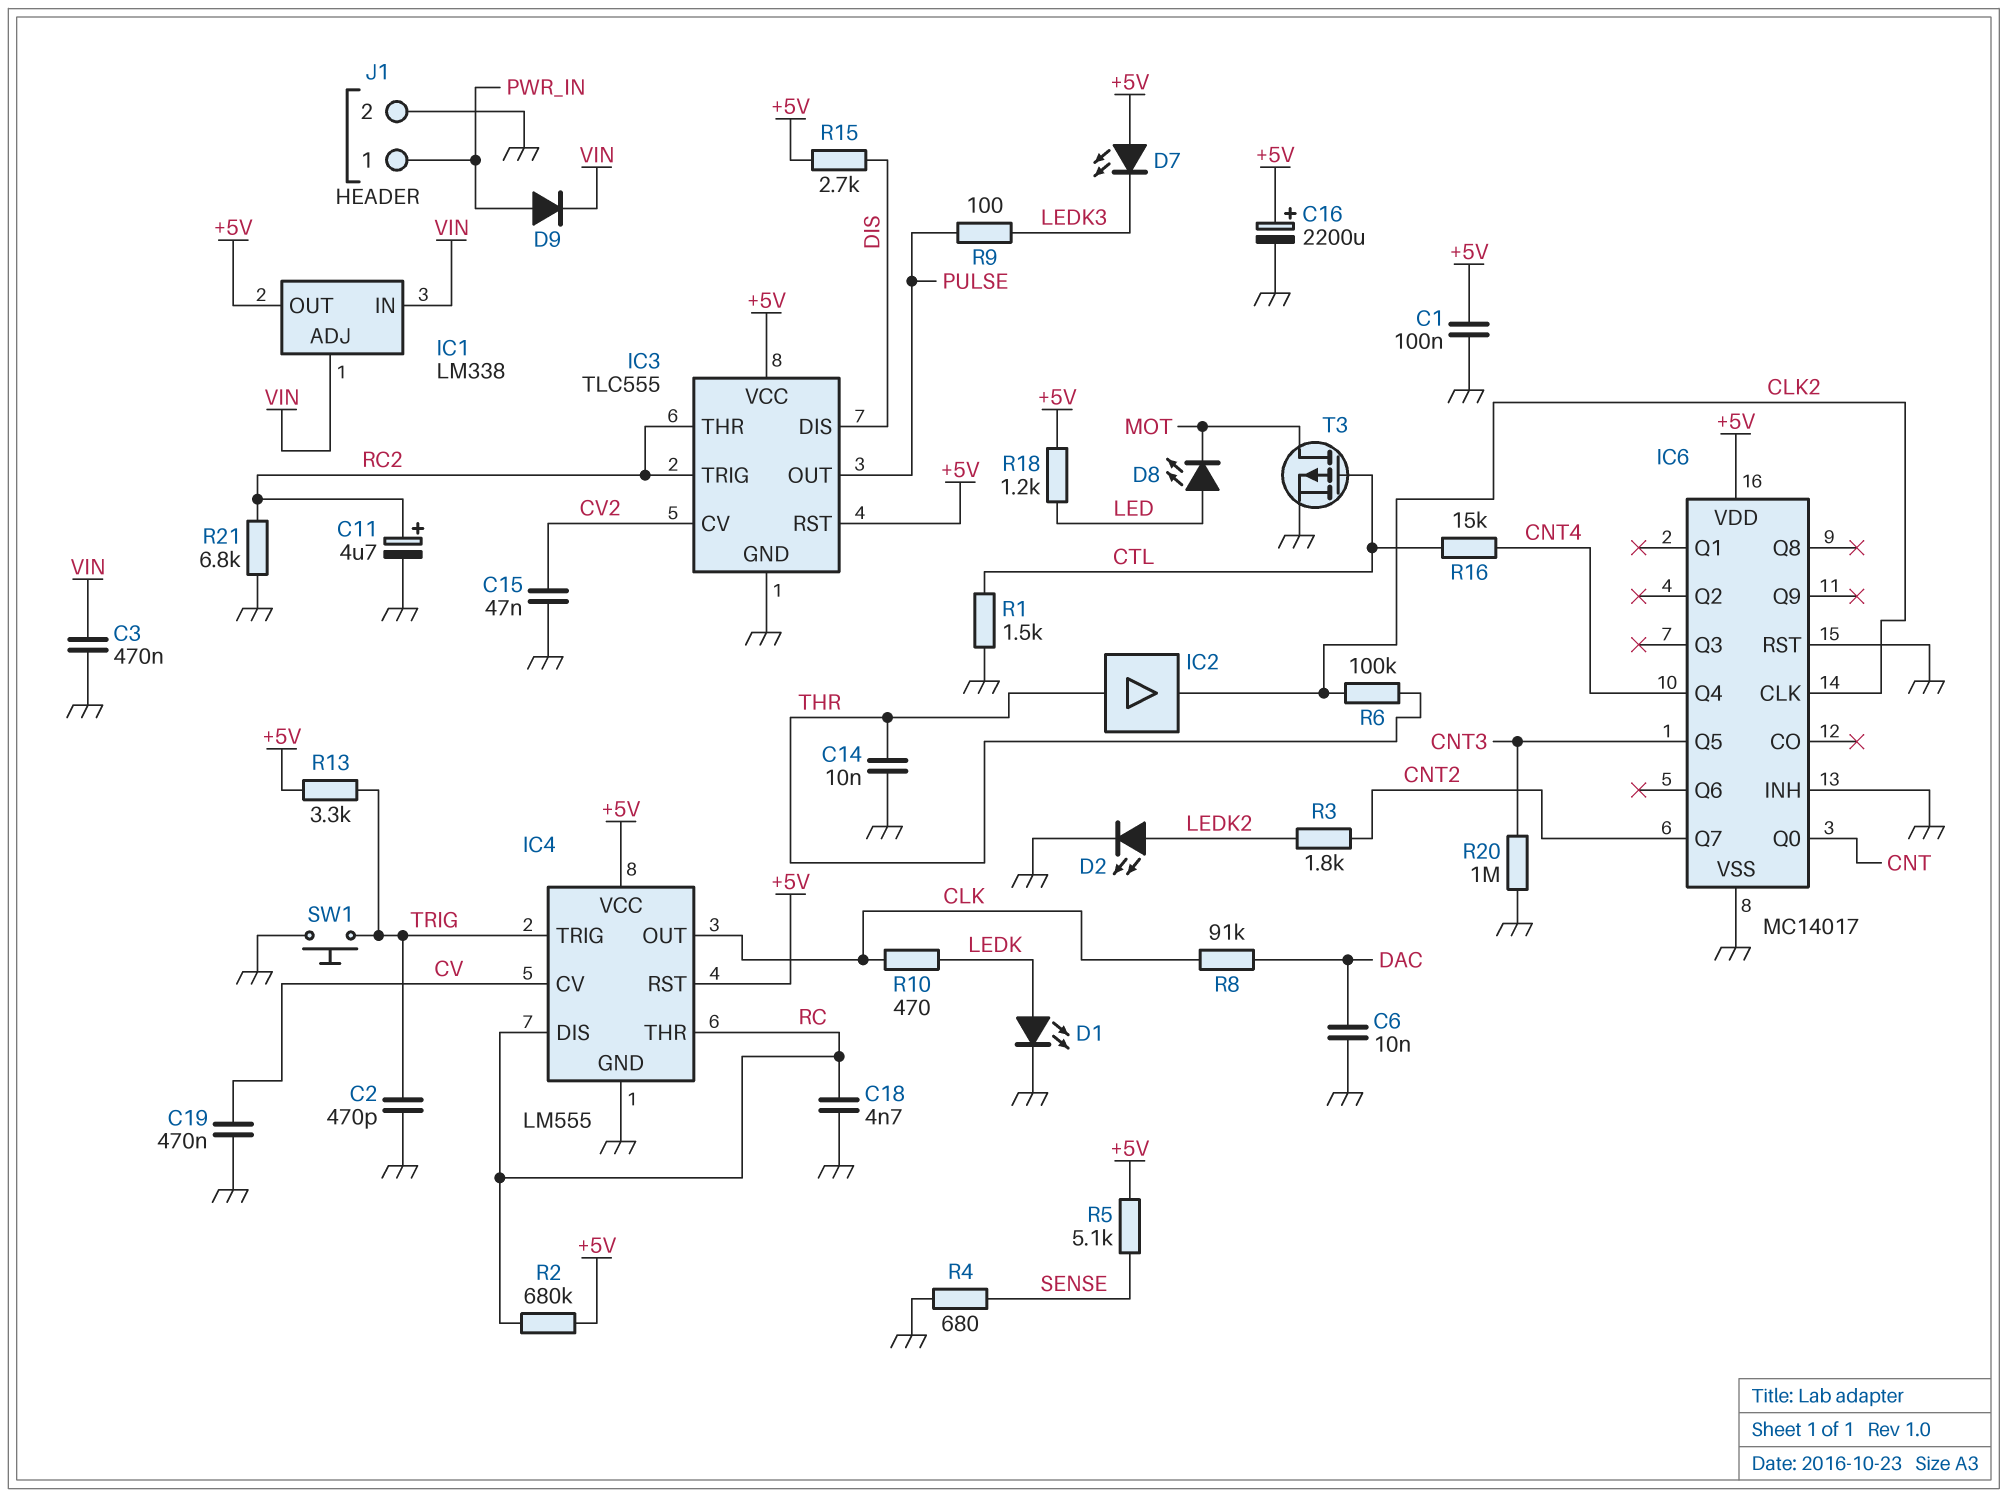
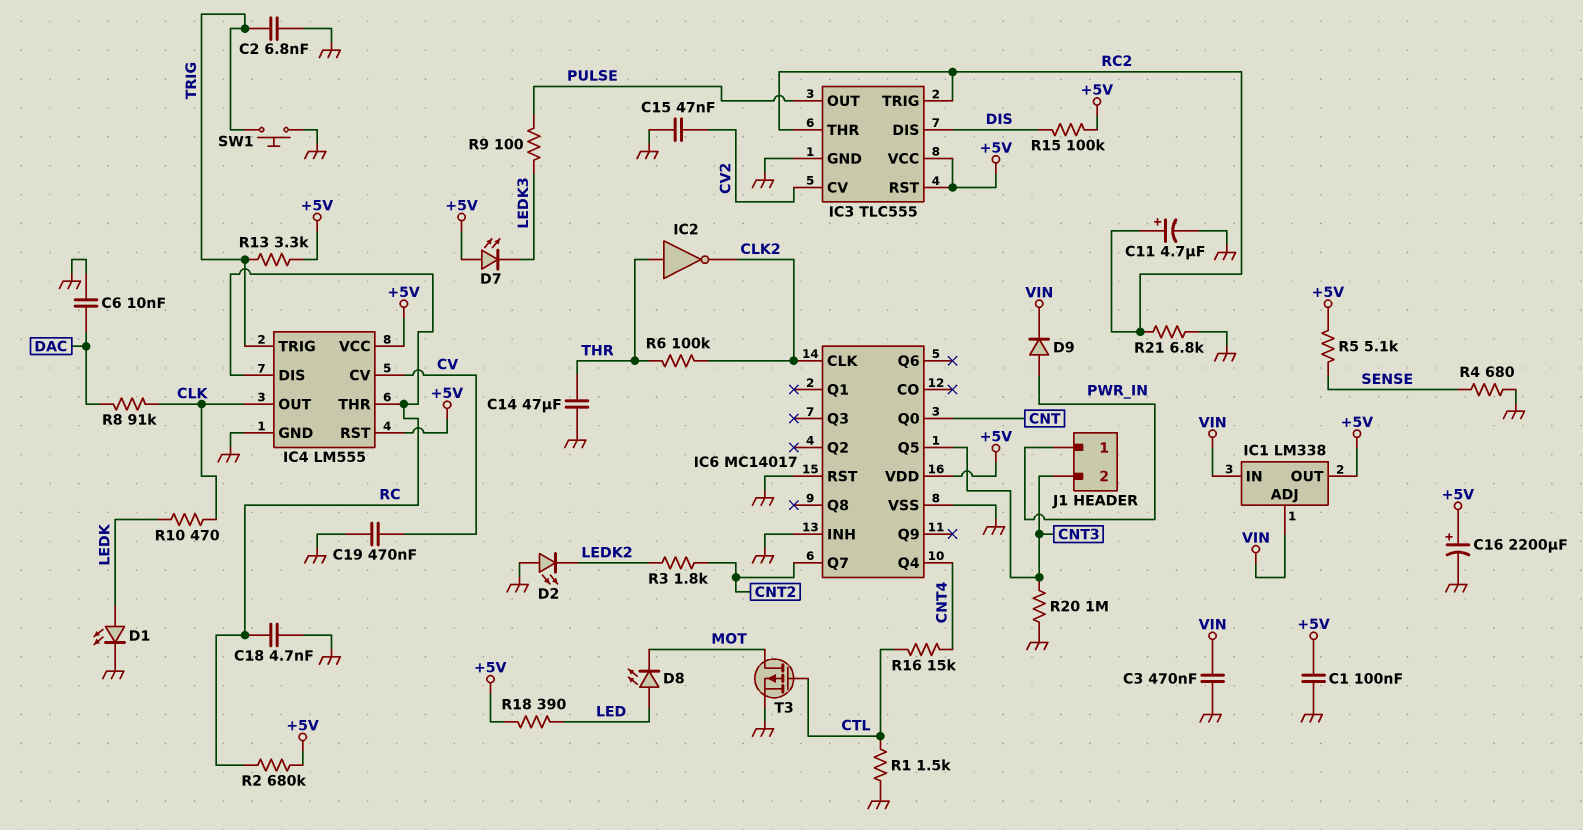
C2: 470pF (GND, TRIG) -> 6.8nF (GND, TRIG)
C14: 10nF (GND, THR) -> 47uF (GND, THR)
D2: LED (A LEDK2, K GND) -> LED (A GND, K LEDK2)
IC2: buffer (in THR, out CLK2) -> NOT (in THR, out CLK2)
J1 pin 2: GND -> CNT3
R15: 2.7k (+5V, DIS) -> 100k (+5V, DIS)
R18: 1.2k (+5V, LED) -> 390 (+5V, LED)

